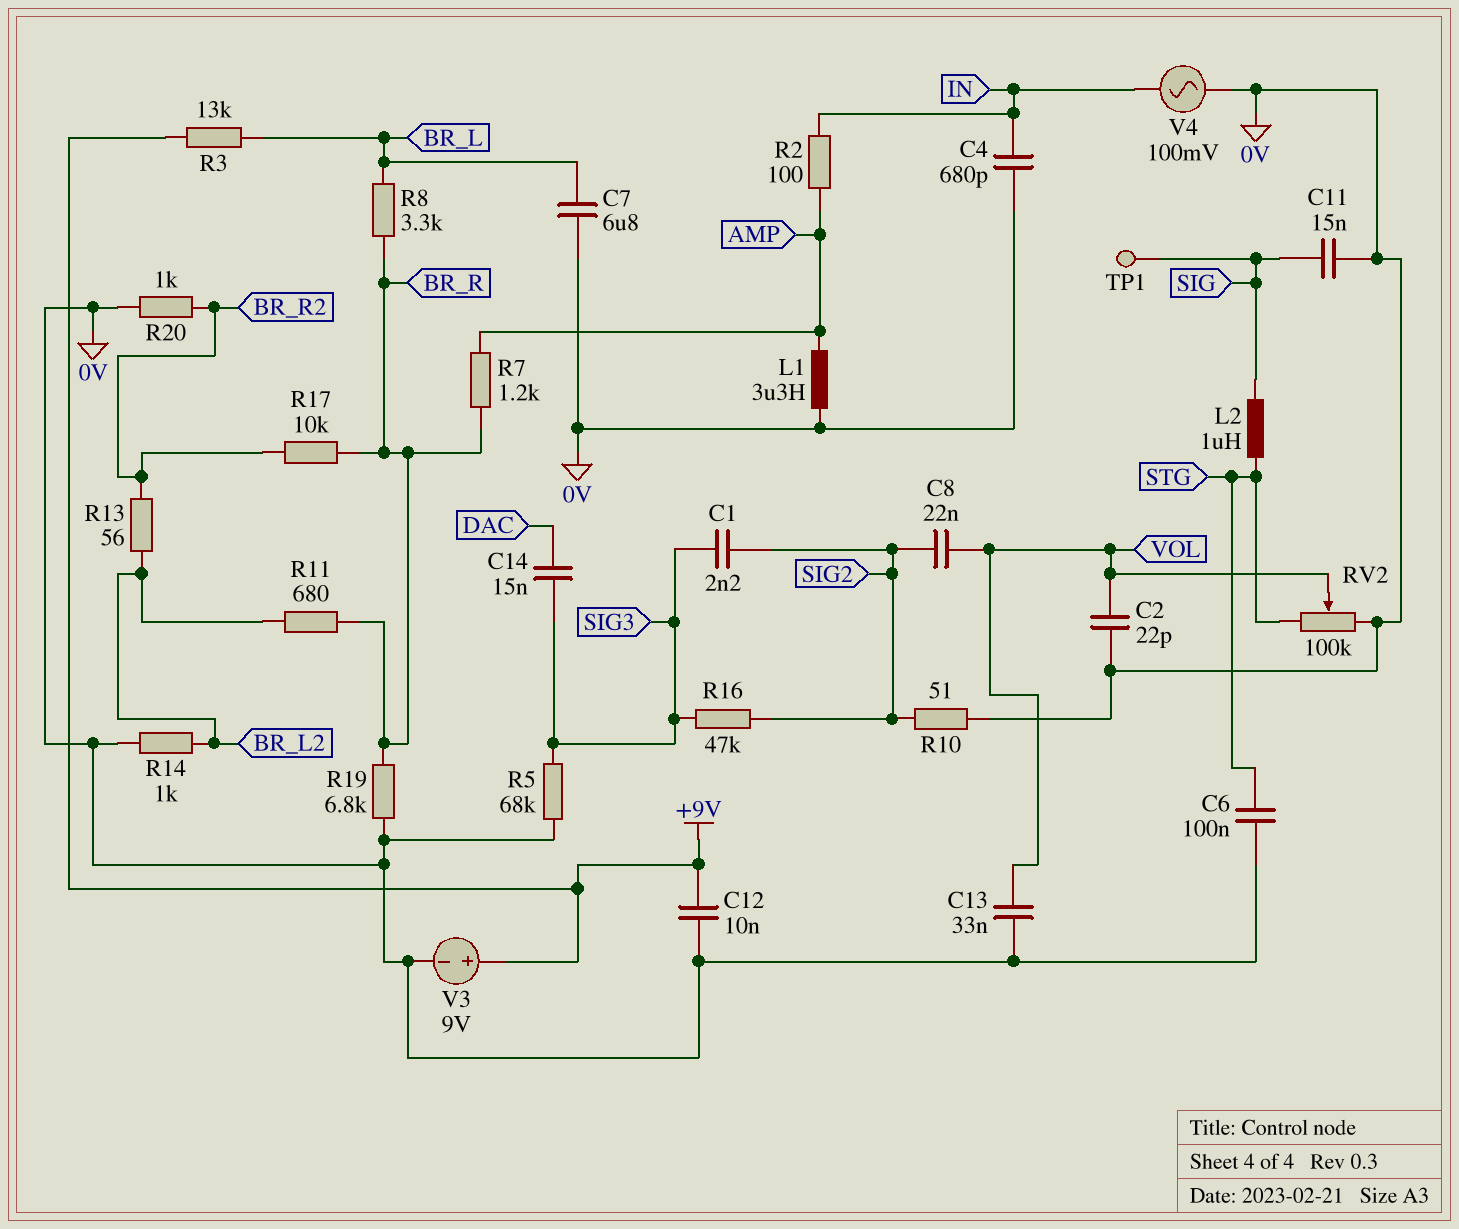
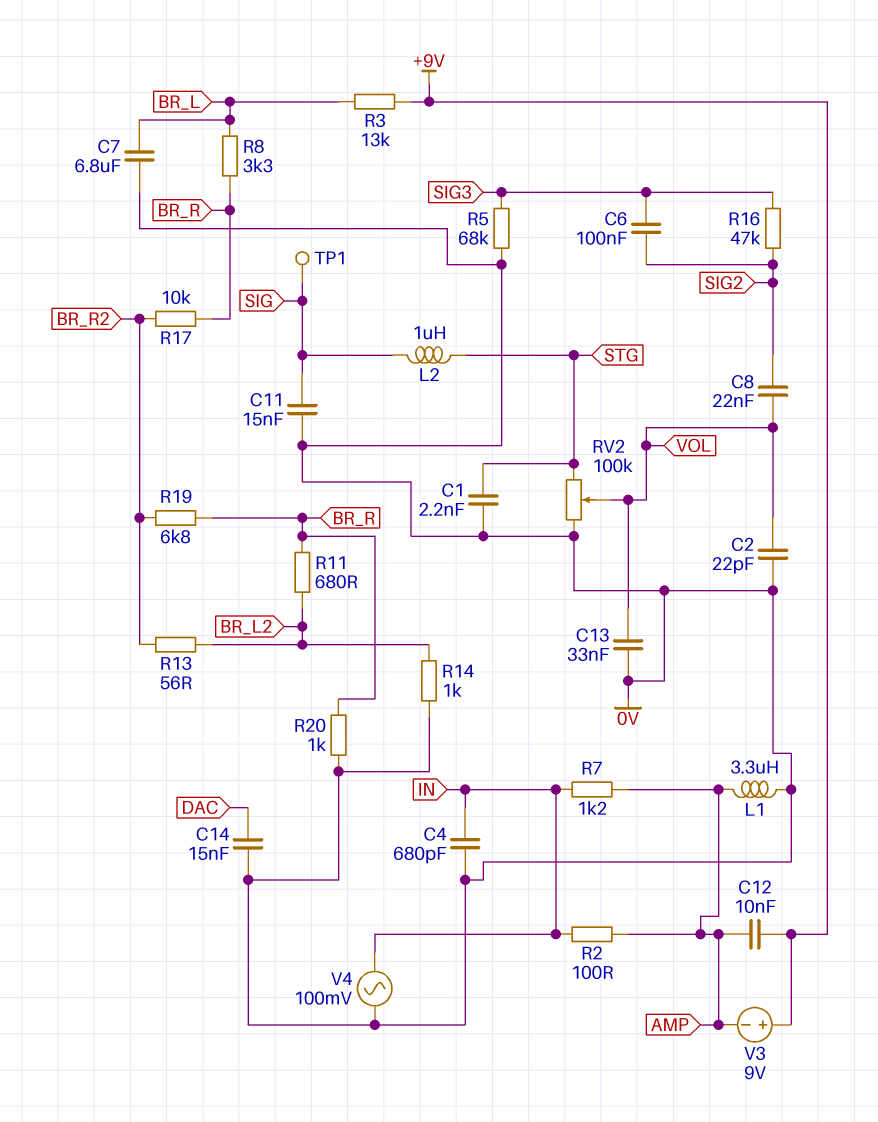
C1: 2.2nF (SIG2, SIG3) -> 2.2nF (0V, STG)
C6: 100nF (0V, STG) -> 100nF (SIG2, SIG3)
C12: 10nF (+9V, 0V) -> 10nF (+9V, AMP)
C14: 15nF (DAC, SIG3) -> 15nF (0V, DAC)
R7: 1.2k (AMP, BR_R) -> 1.2k (AMP, IN)
R10: 51 (0V, SIG2) -> none
R19: 6.8k (0V, BR_R) -> 6.8k (BR_R, BR_R2)
R20: 1k (0V, BR_R2) -> 1k (0V, BR_R)
V3: 9V (plus +9V, minus 0V) -> 9V (plus +9V, minus AMP)

